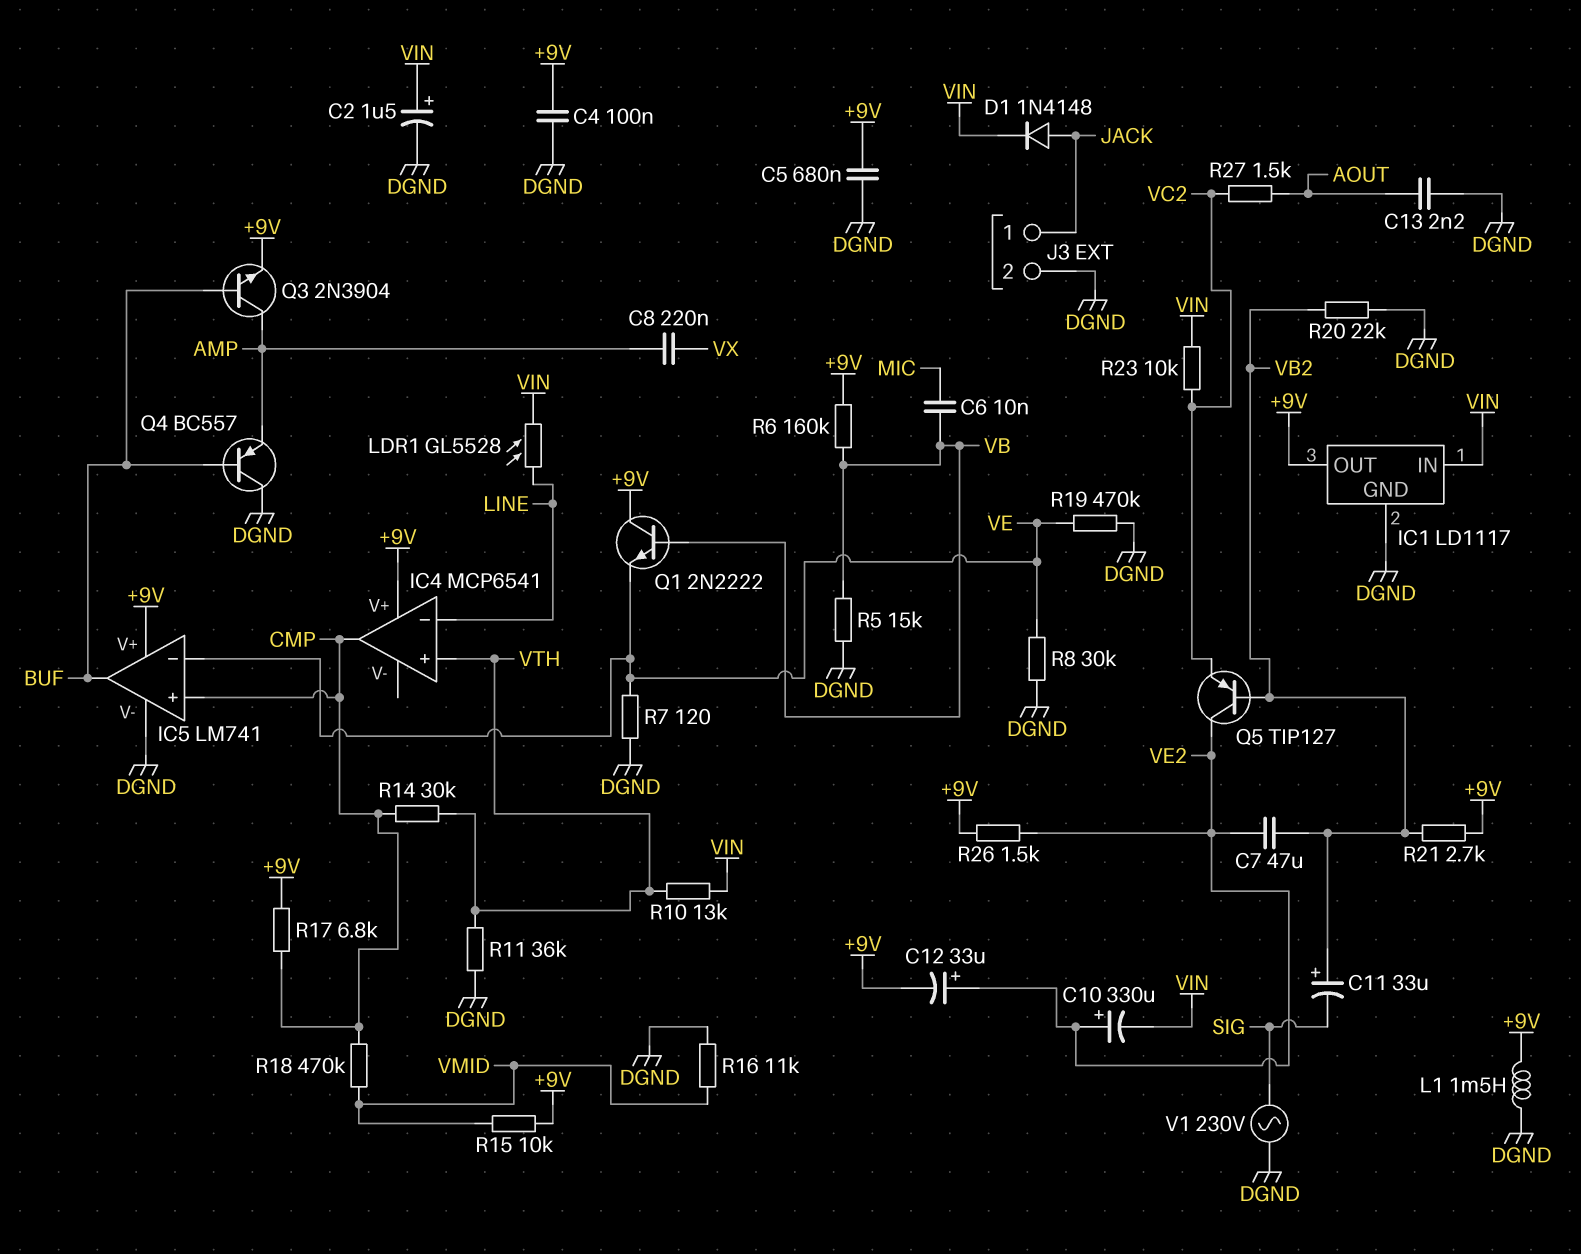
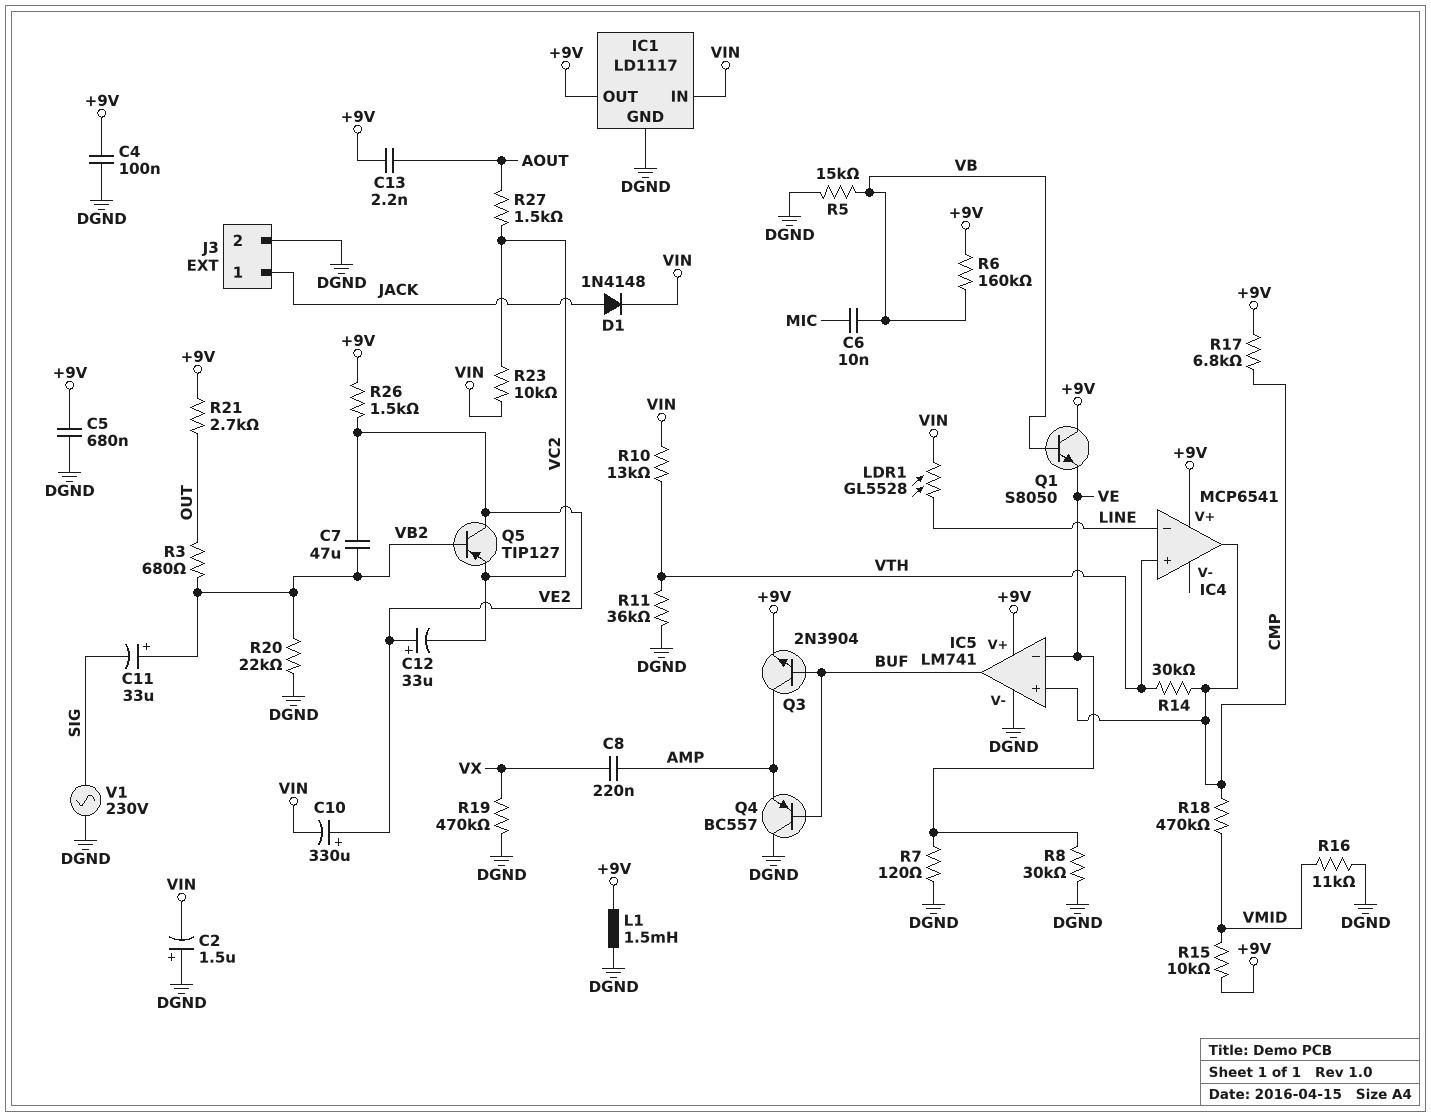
C2: 1.5uF (plus VIN, minus DGND) -> 1.5uF (plus DGND, minus VIN)
C12: 33uF (plus VE2, minus +9V) -> 33uF (plus VE2, minus VC2)
C13: 2.2nF (AOUT, DGND) -> 2.2nF (+9V, AOUT)
Q1: NPN 2N2222 (B VB, C +9V, E VE) -> NPN S8050 (B VB, C +9V, E VE)
R3: none -> 680 (OUT, VB2)
R19: 470k (DGND, VE) -> 470k (DGND, VX)
R21: 2.7k (+9V, VB2) -> 2.7k (+9V, OUT)

